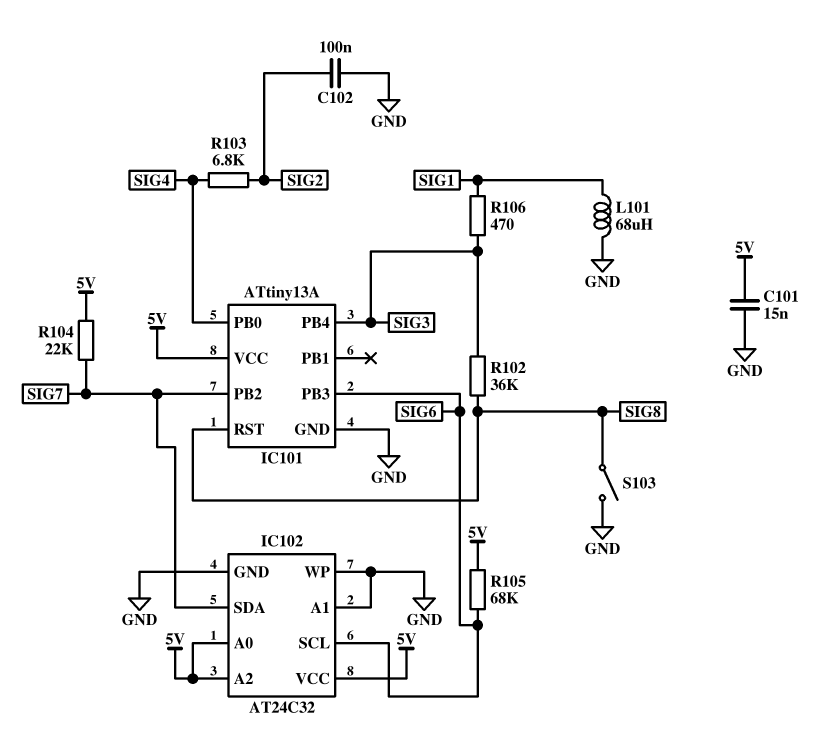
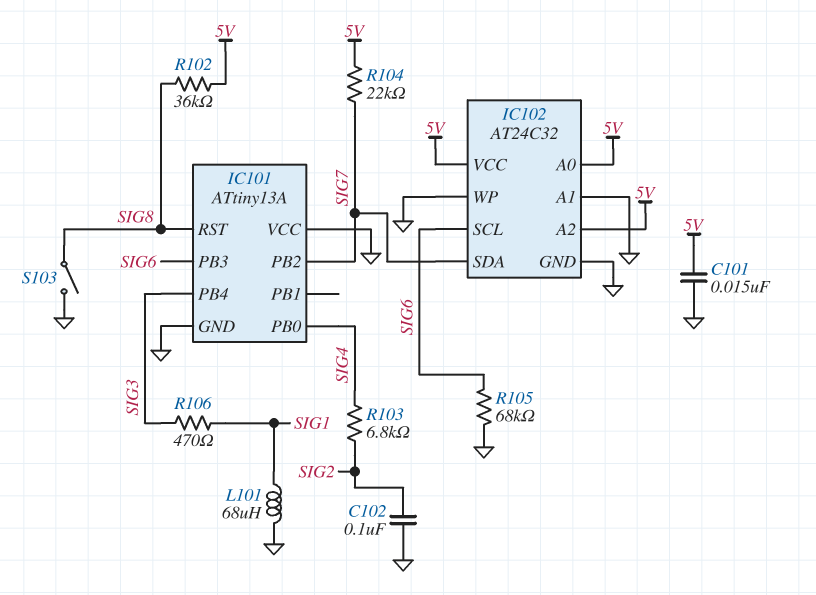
IC101 pin VCC: 5V -> GND
R102: 36k (SIG3, SIG8) -> 36k (5V, SIG8)
R105: 68k (5V, SIG6) -> 68k (GND, SIG6)

